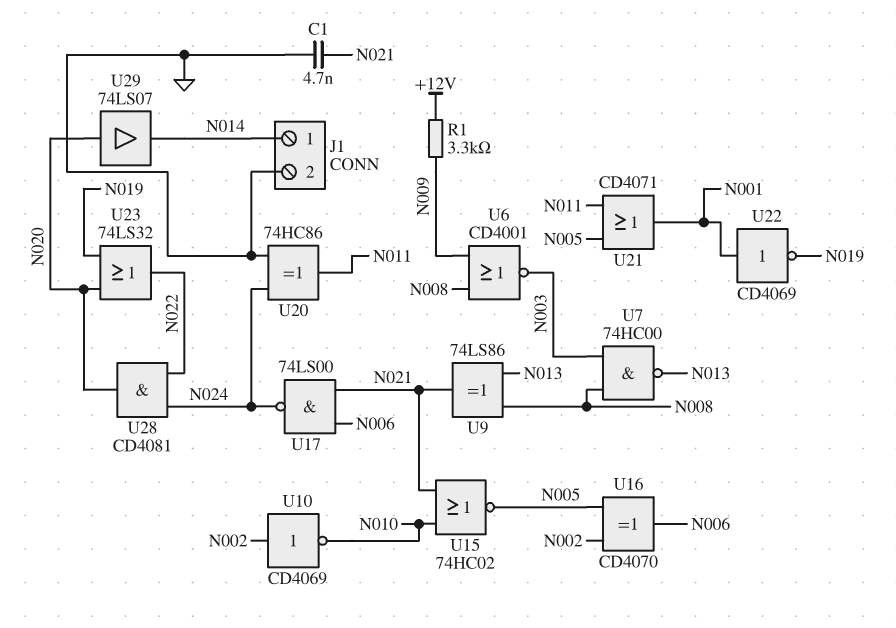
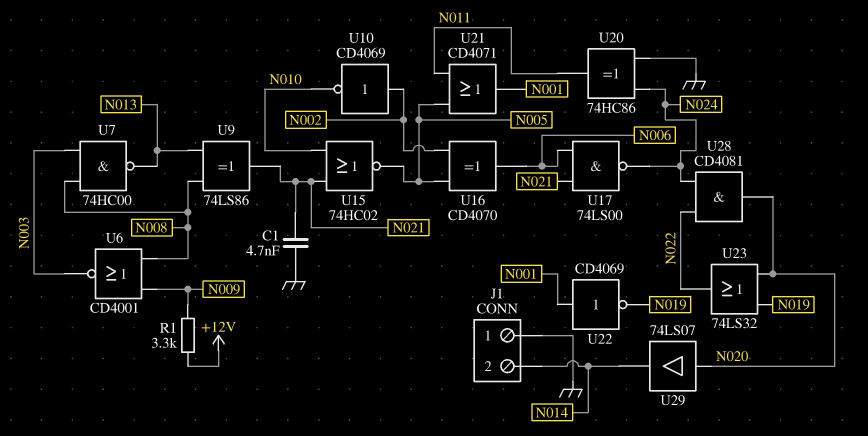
J1 pin 1: N014 -> GND
J1 pin 2: GND -> N014

